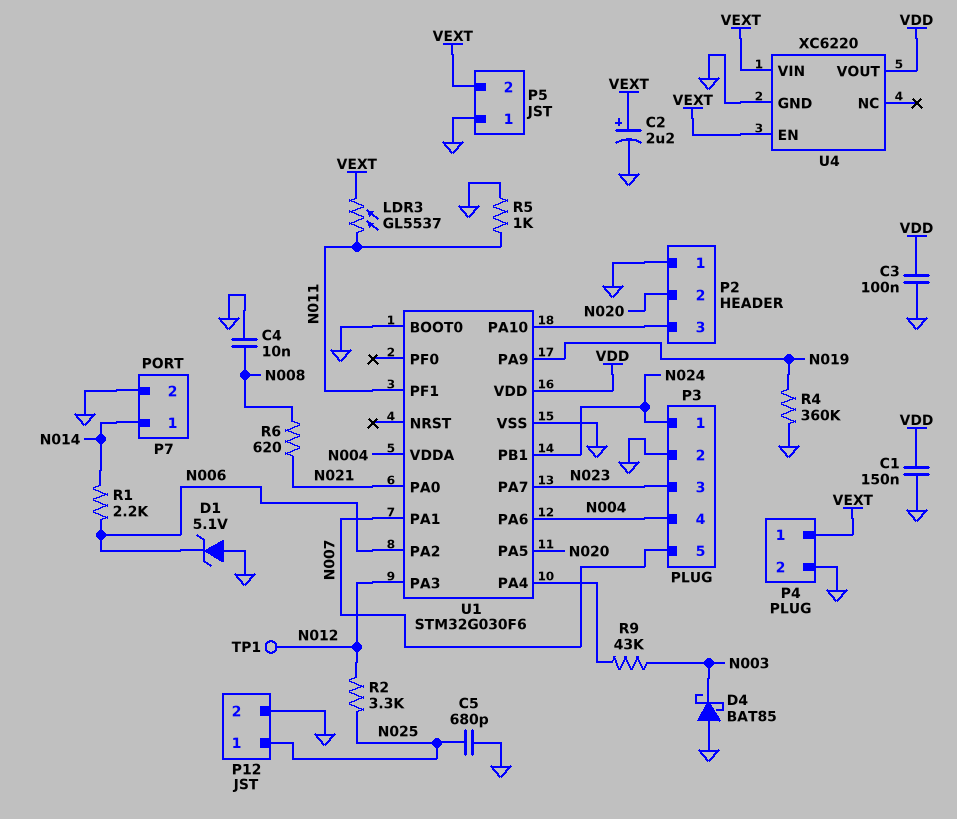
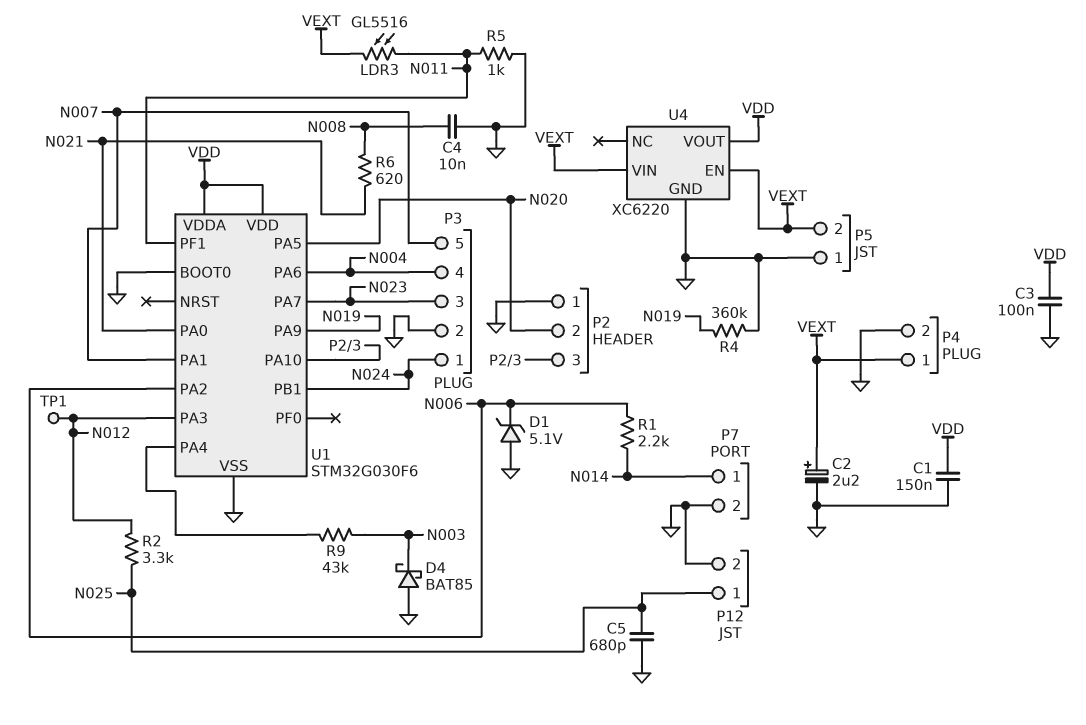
LDR3: GL5537 (N011, VEXT) -> GL5516 (N011, VEXT)
U1 pin VDDA: N004 -> VDD

